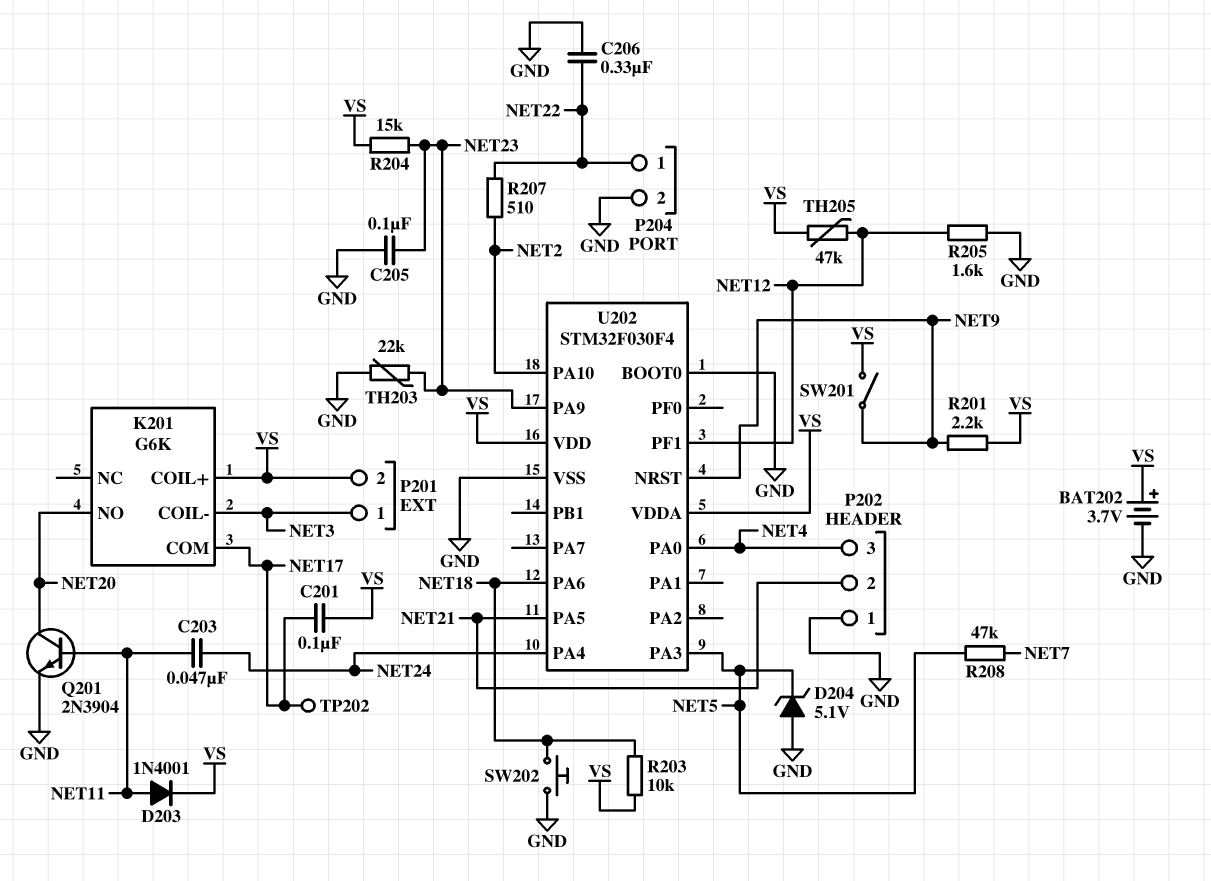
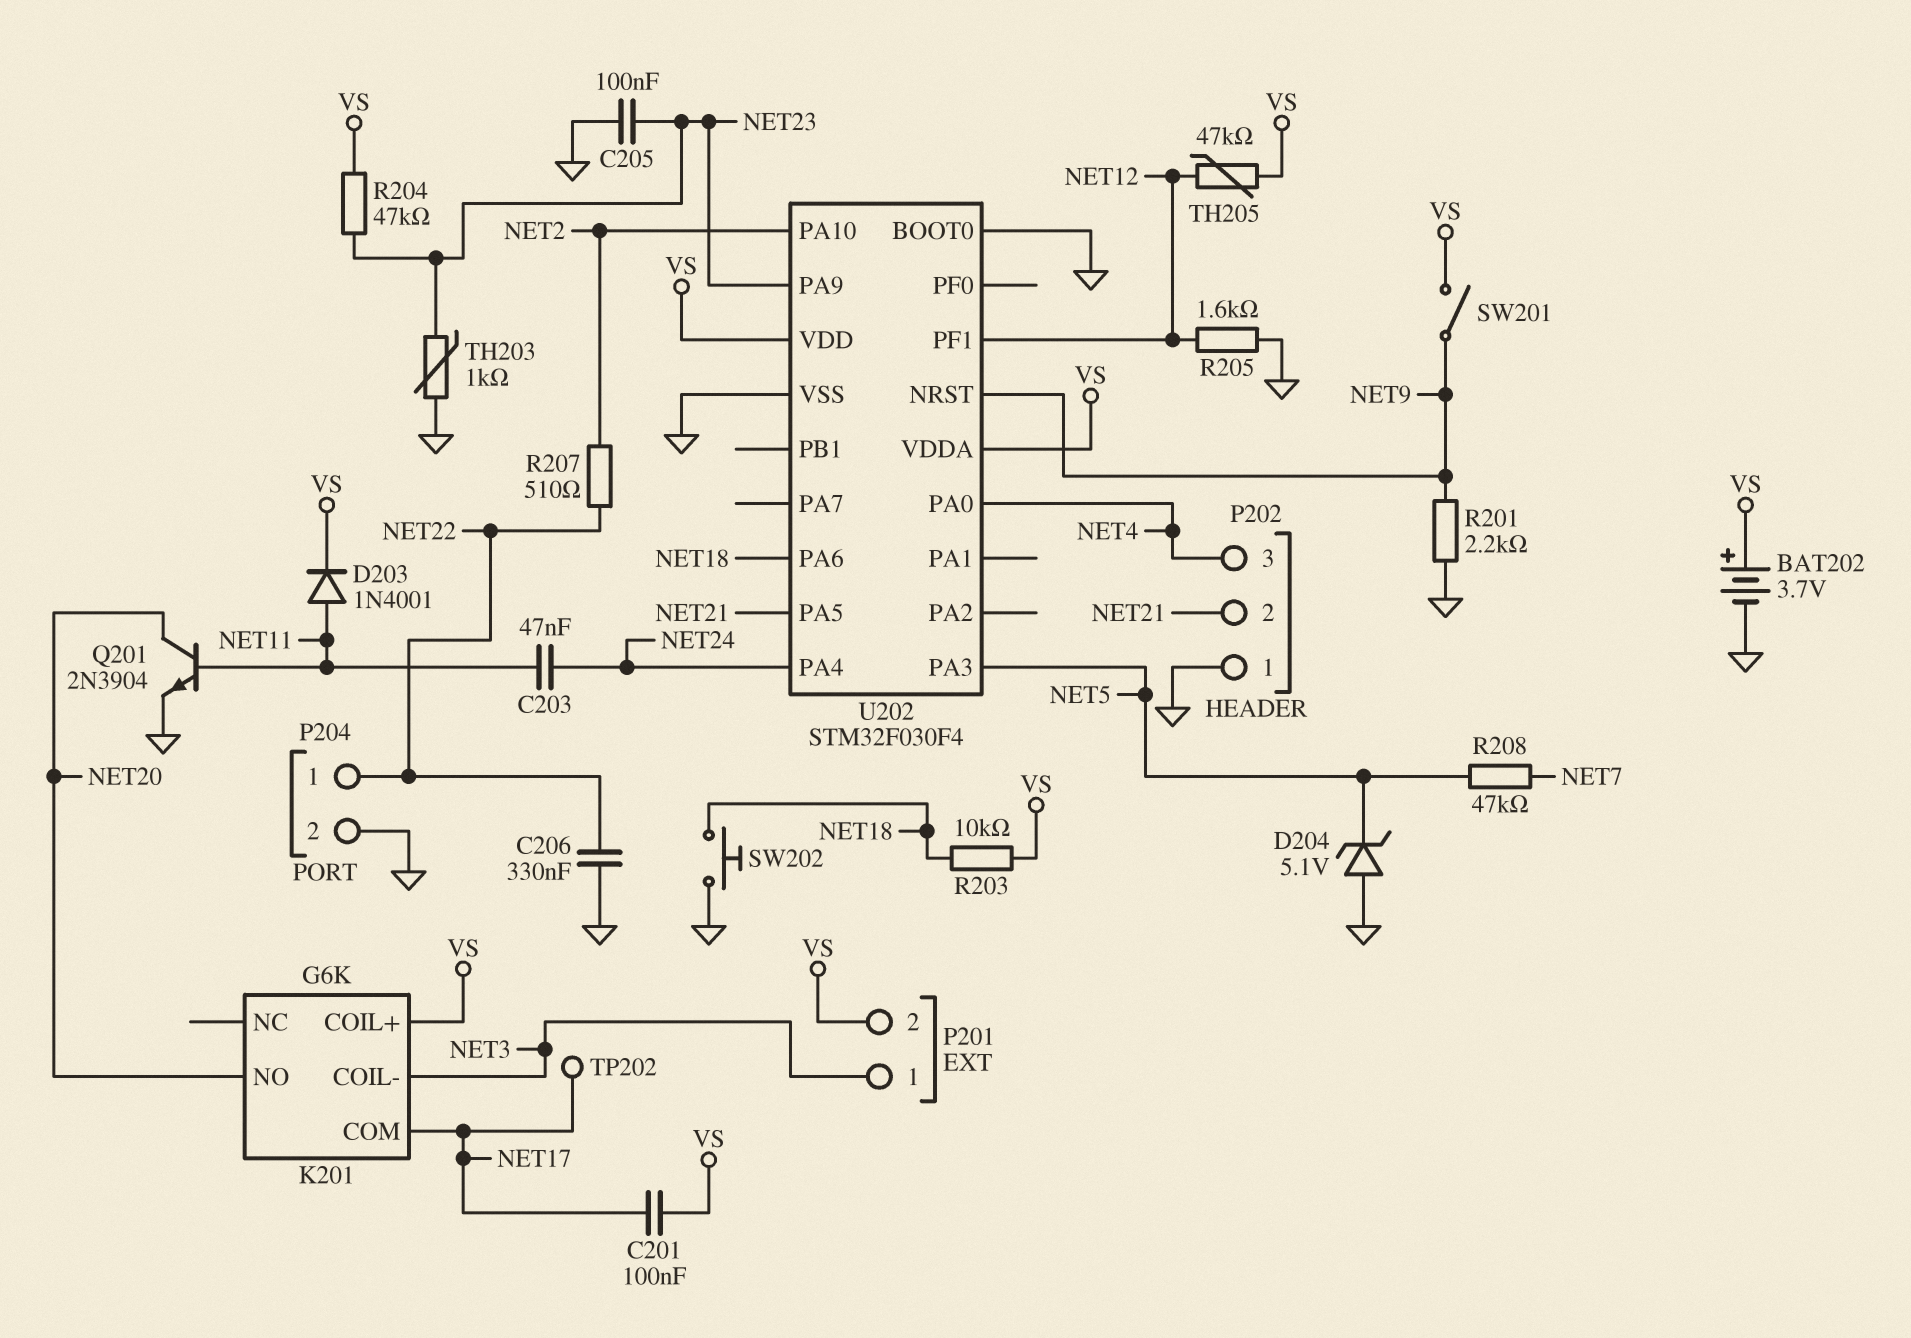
R201: 2.2k (NET9, VS) -> 2.2k (GND, NET9)
R204: 15k (NET23, VS) -> 47k (NET23, VS)
TH203: 22k (GND, NET23) -> 1k (GND, NET23)

